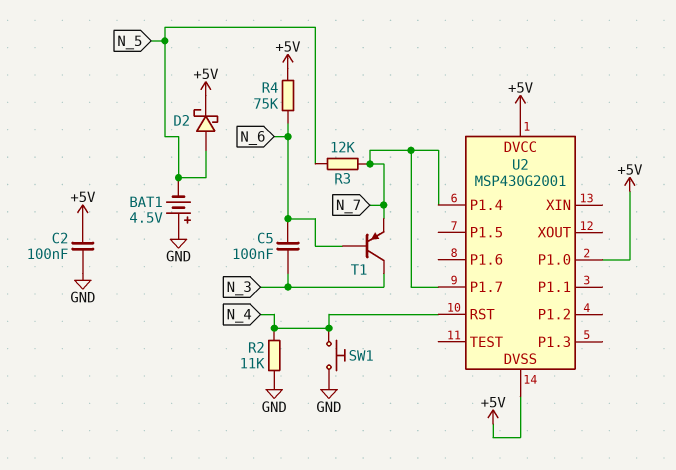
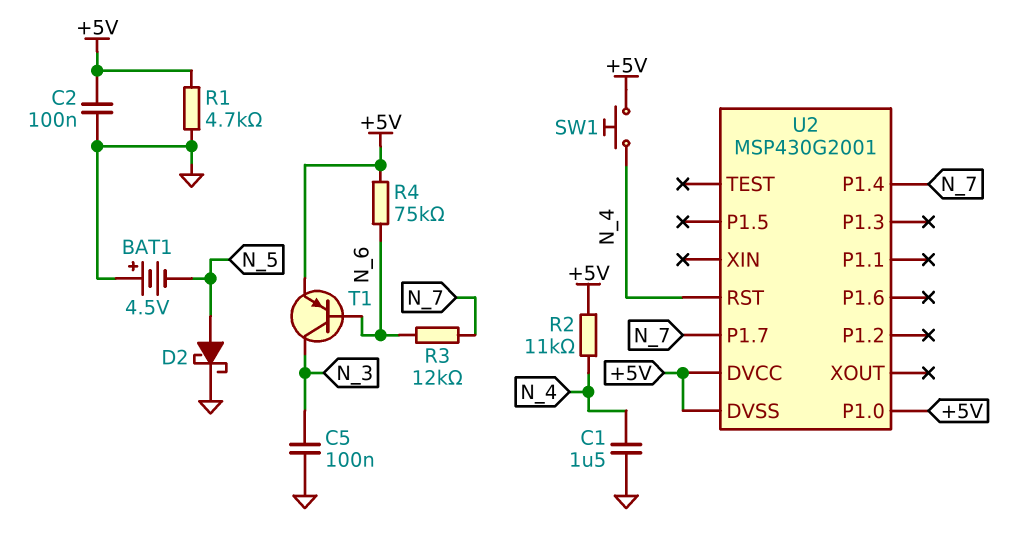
C1: none -> 1.5uF (GND, N_4)
C5: 100nF (N_3, N_6) -> 100nF (GND, N_3)
D2: schottky (A N_5, K +5V) -> schottky (A N_5, K GND)
R1: none -> 4.7k (+5V, GND)
R2: 11k (GND, N_4) -> 11k (+5V, N_4)
R3: 12k (N_5, N_7) -> 12k (N_6, N_7)
SW1: button (GND, N_4) -> button (+5V, N_4)
T1: PNP (B N_6, C N_3, E N_7) -> PNP (B N_6, C N_3, E +5V)

